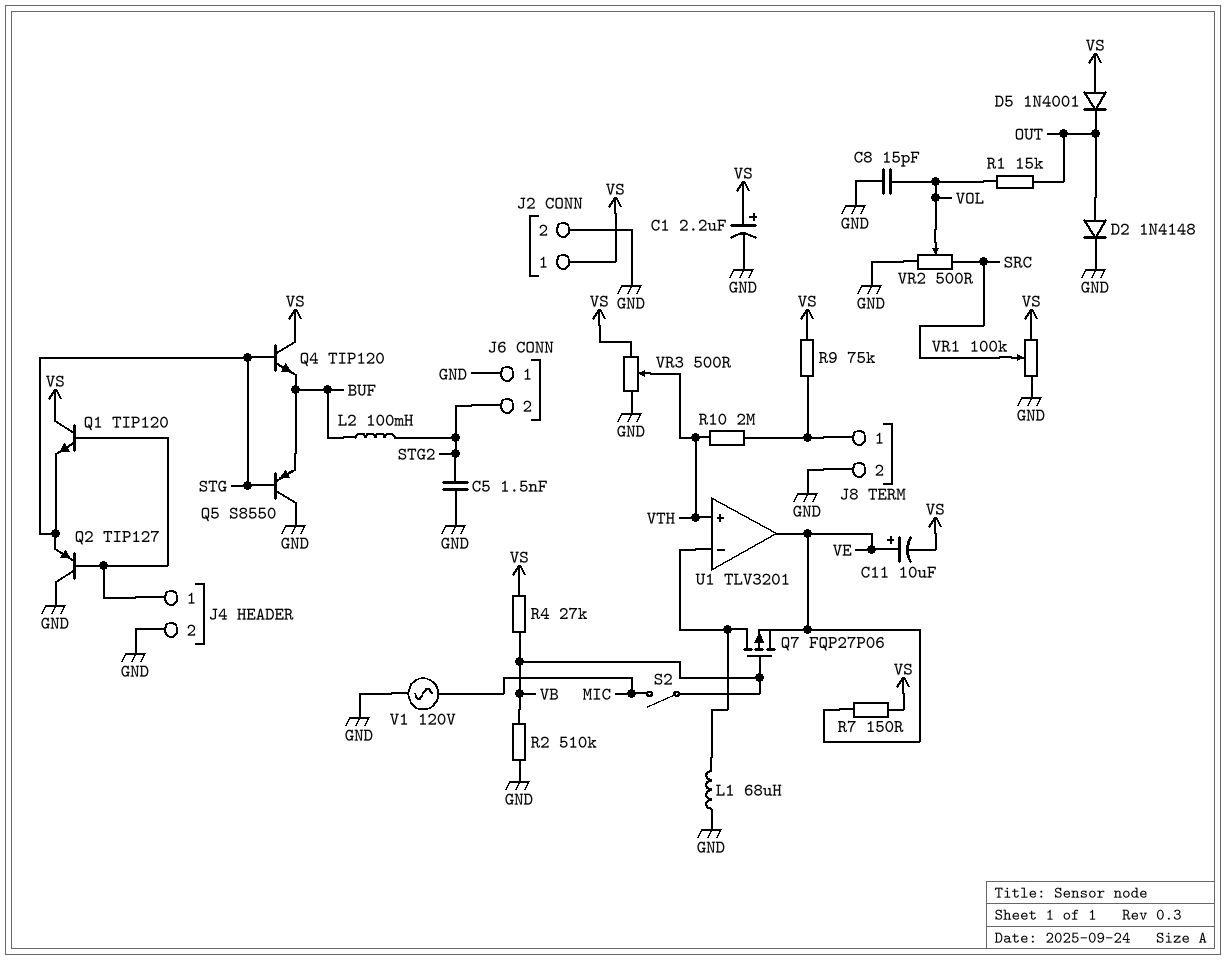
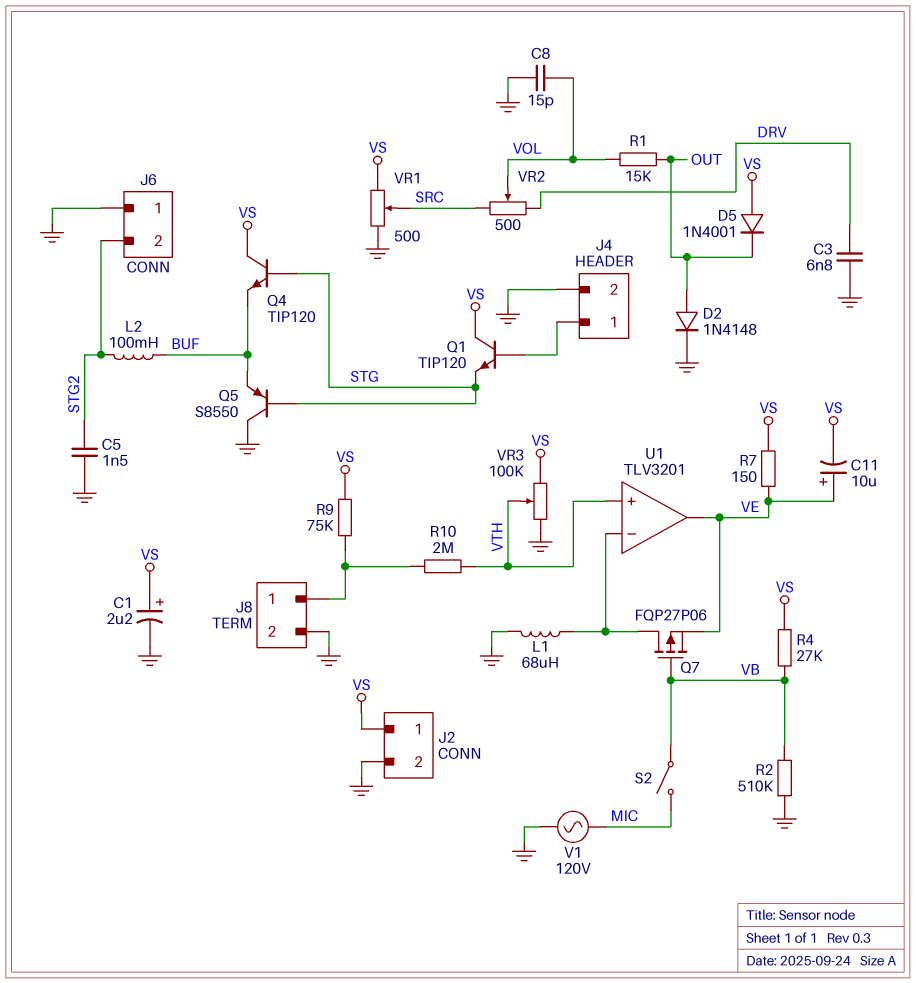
C3: none -> 6.8nF (DRV, GND)
Q2: PNP TIP127 (B J4/1, C GND, E STG) -> none
VR1: 100k (GND, VS, wiper SRC) -> 500 (GND, VS, wiper SRC)
VR2: 500 (GND, SRC, wiper VOL) -> 500 (DRV, SRC, wiper VOL)
VR3: 500 (GND, VS, wiper VTH) -> 100k (GND, VS, wiper VTH)

